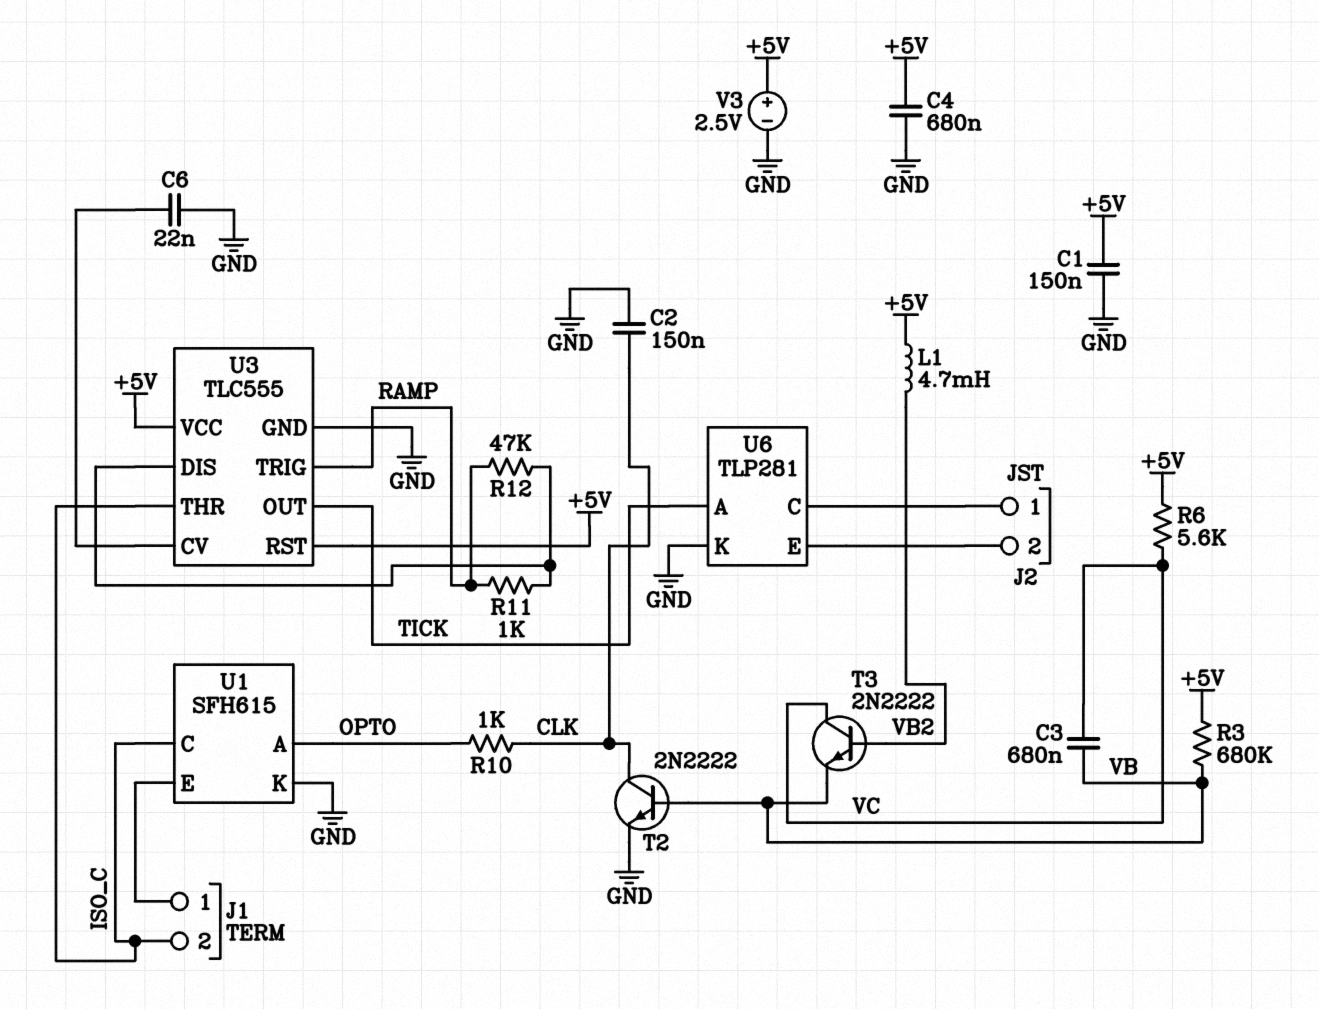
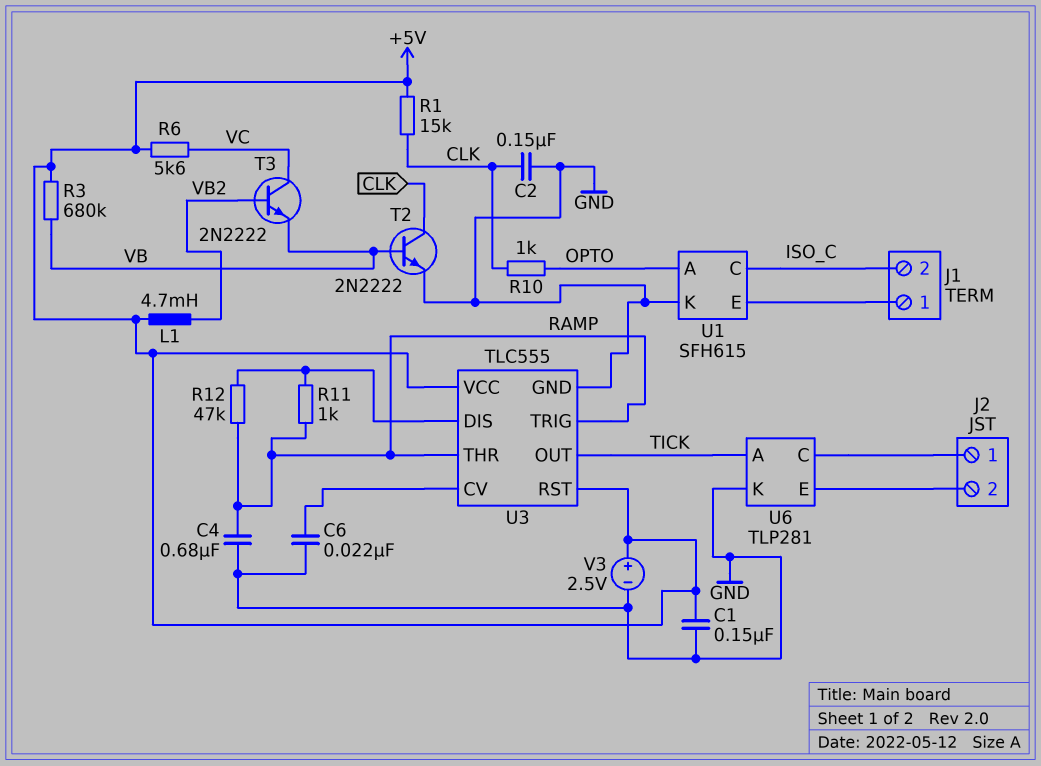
C3: 680nF (VB, VC) -> none
C4: 680nF (+5V, GND) -> 680nF (GND, RAMP)
R1: none -> 15k (+5V, CLK)
U3 pin THR: ISO_C -> RAMP

